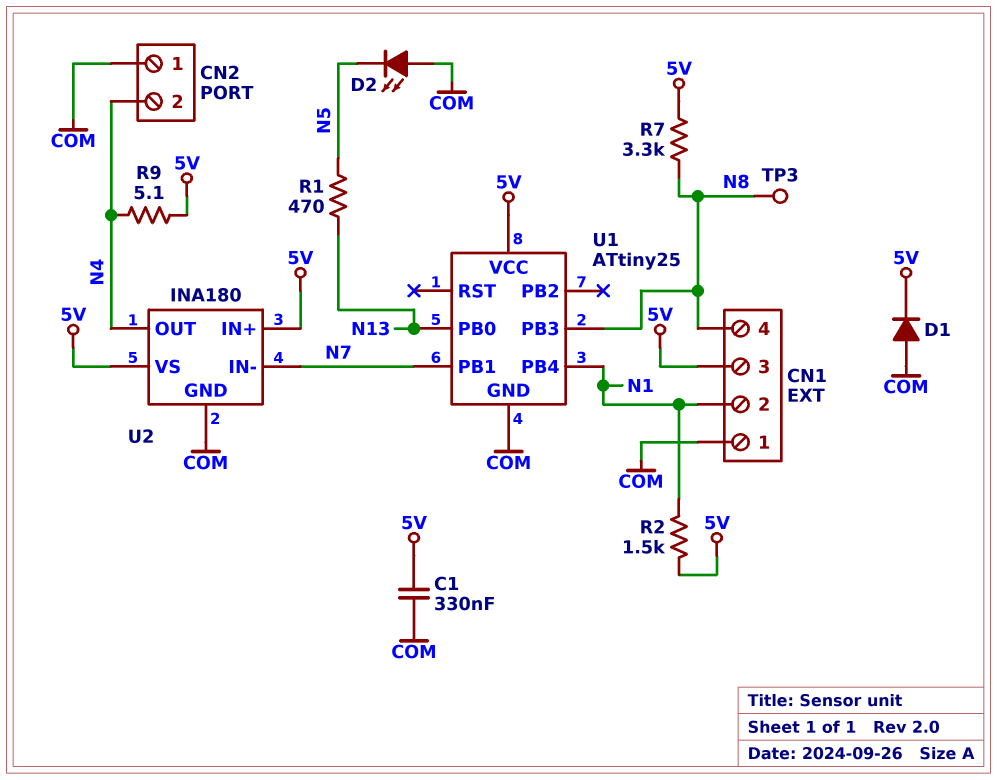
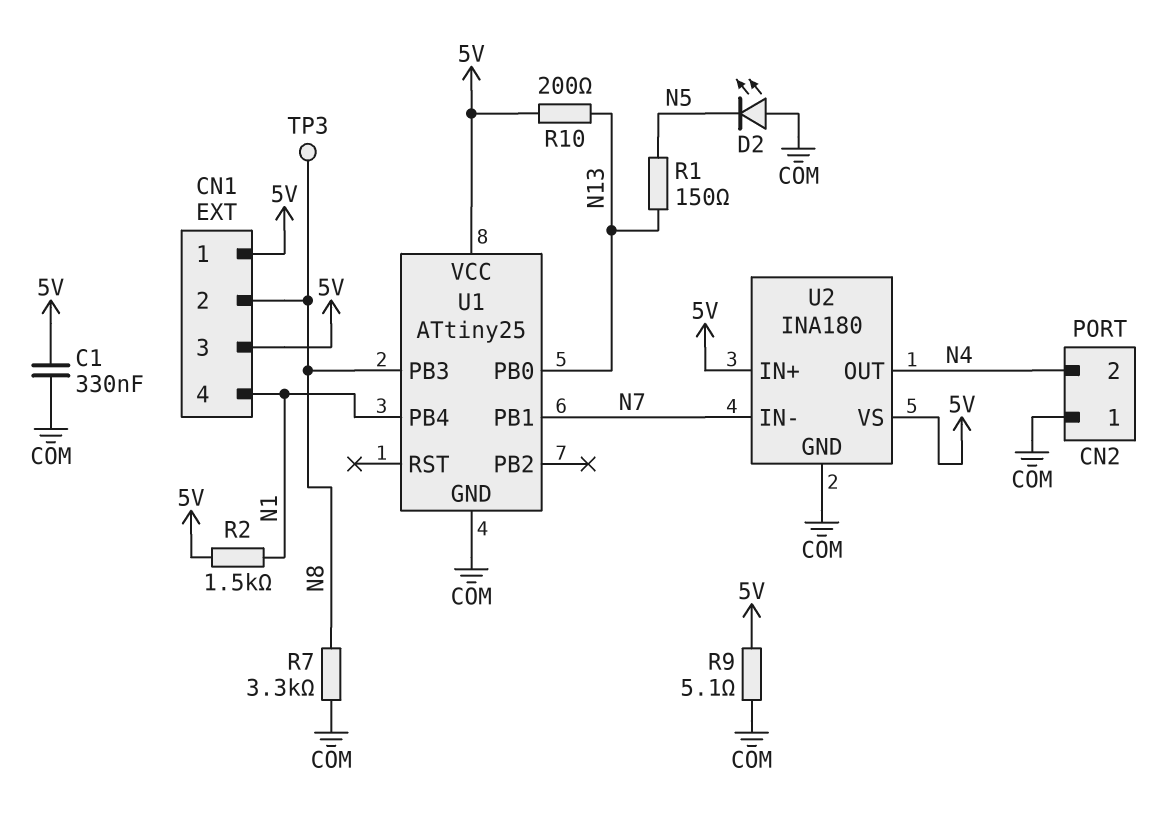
CN1 pin 1: COM -> 5V
CN1 pin 2: N1 -> N8
CN1 pin 4: N8 -> N1
D1: diode (A COM, K 5V) -> none
R1: 470 (N5, N13) -> 150 (N5, N13)
R7: 3.3k (5V, N8) -> 3.3k (COM, N8)
R9: 5.1 (5V, N4) -> 5.1 (5V, COM)
R10: none -> 200 (5V, N13)

